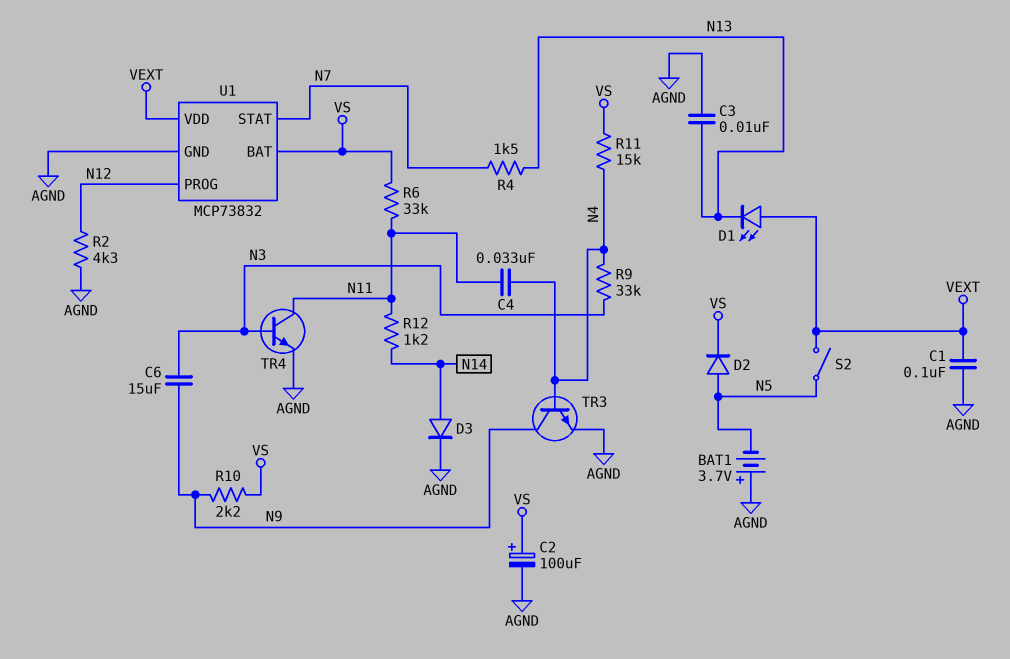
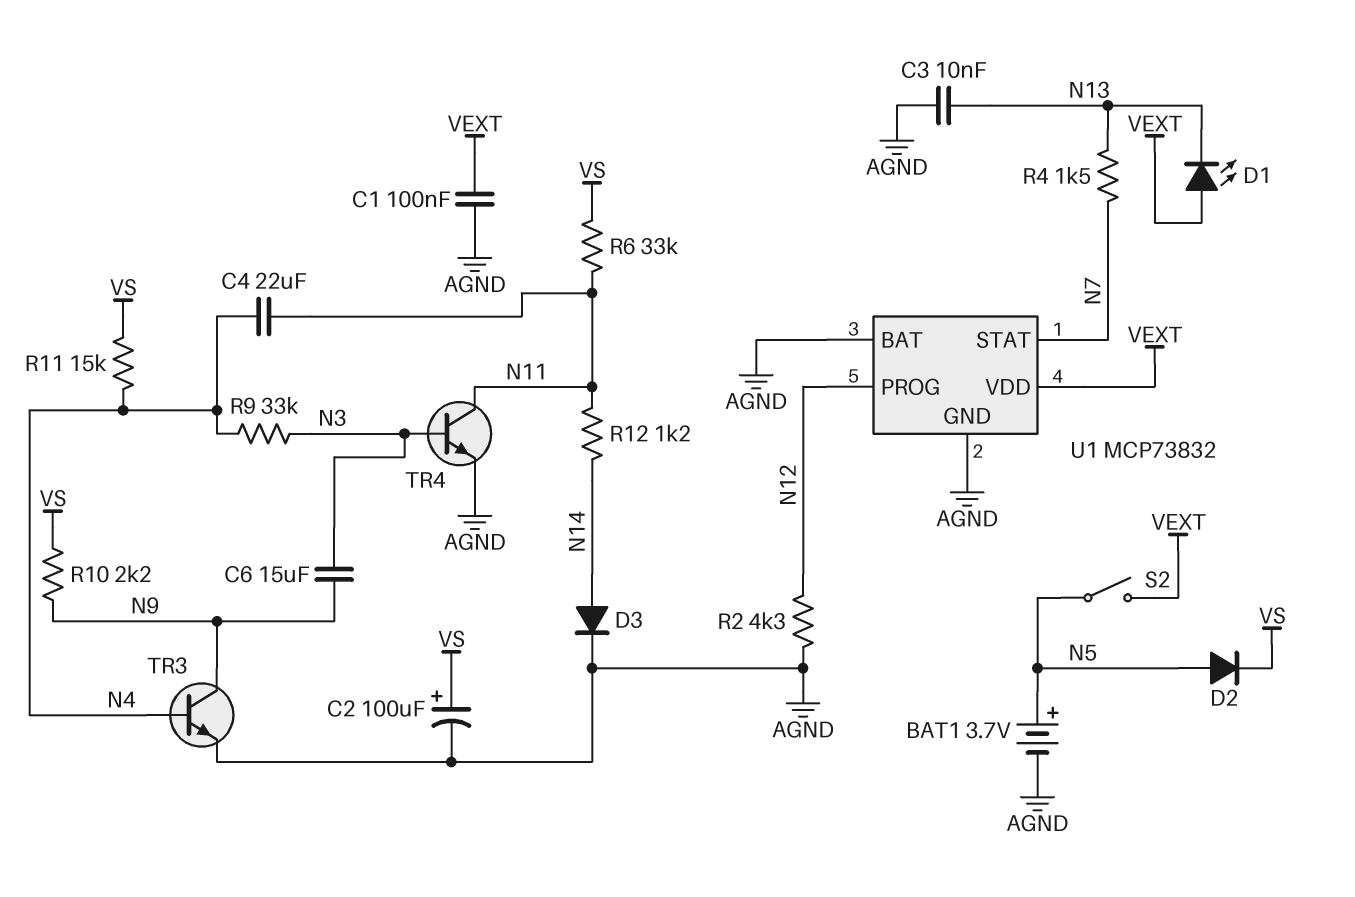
BAT1: 3.7V (plus AGND, minus N5) -> 3.7V (plus N5, minus AGND)
C4: 33nF (N4, N11) -> 22uF (N4, N11)
U1 pin BAT: VS -> AGND

